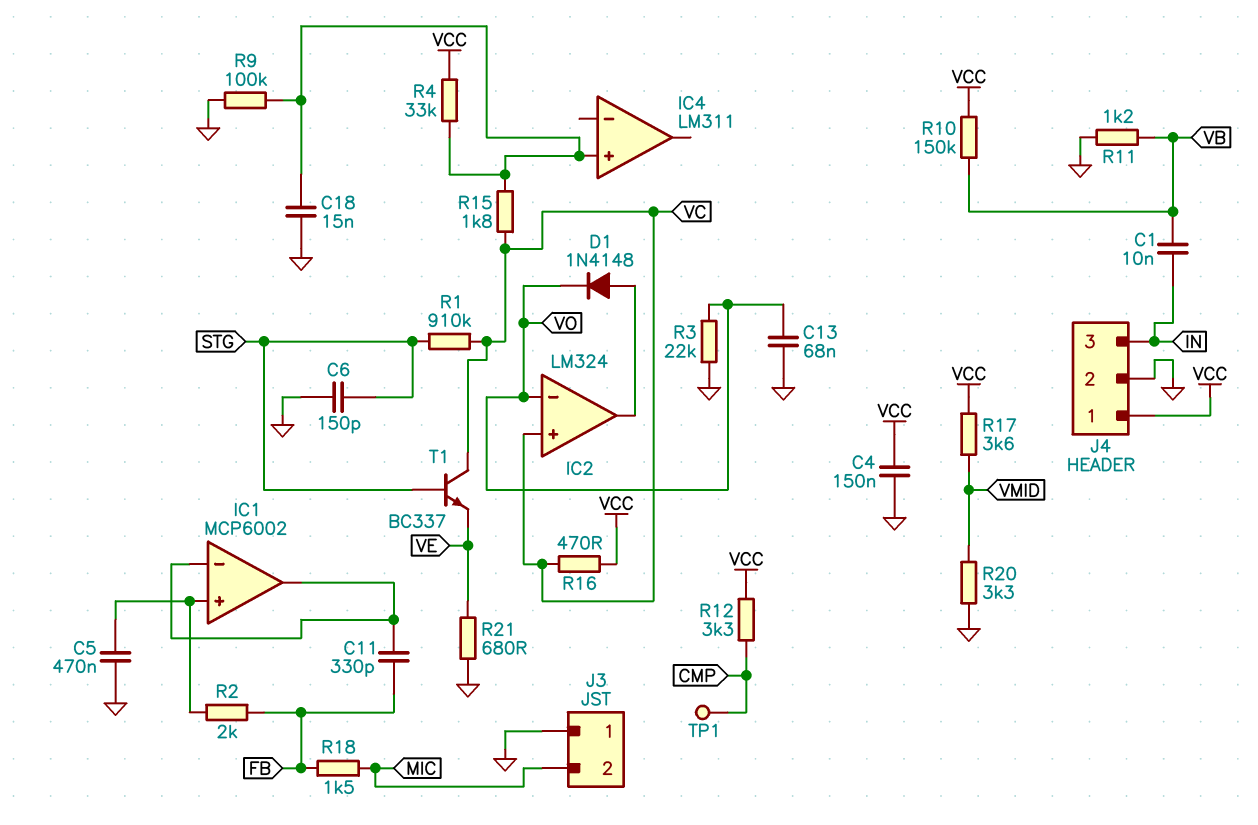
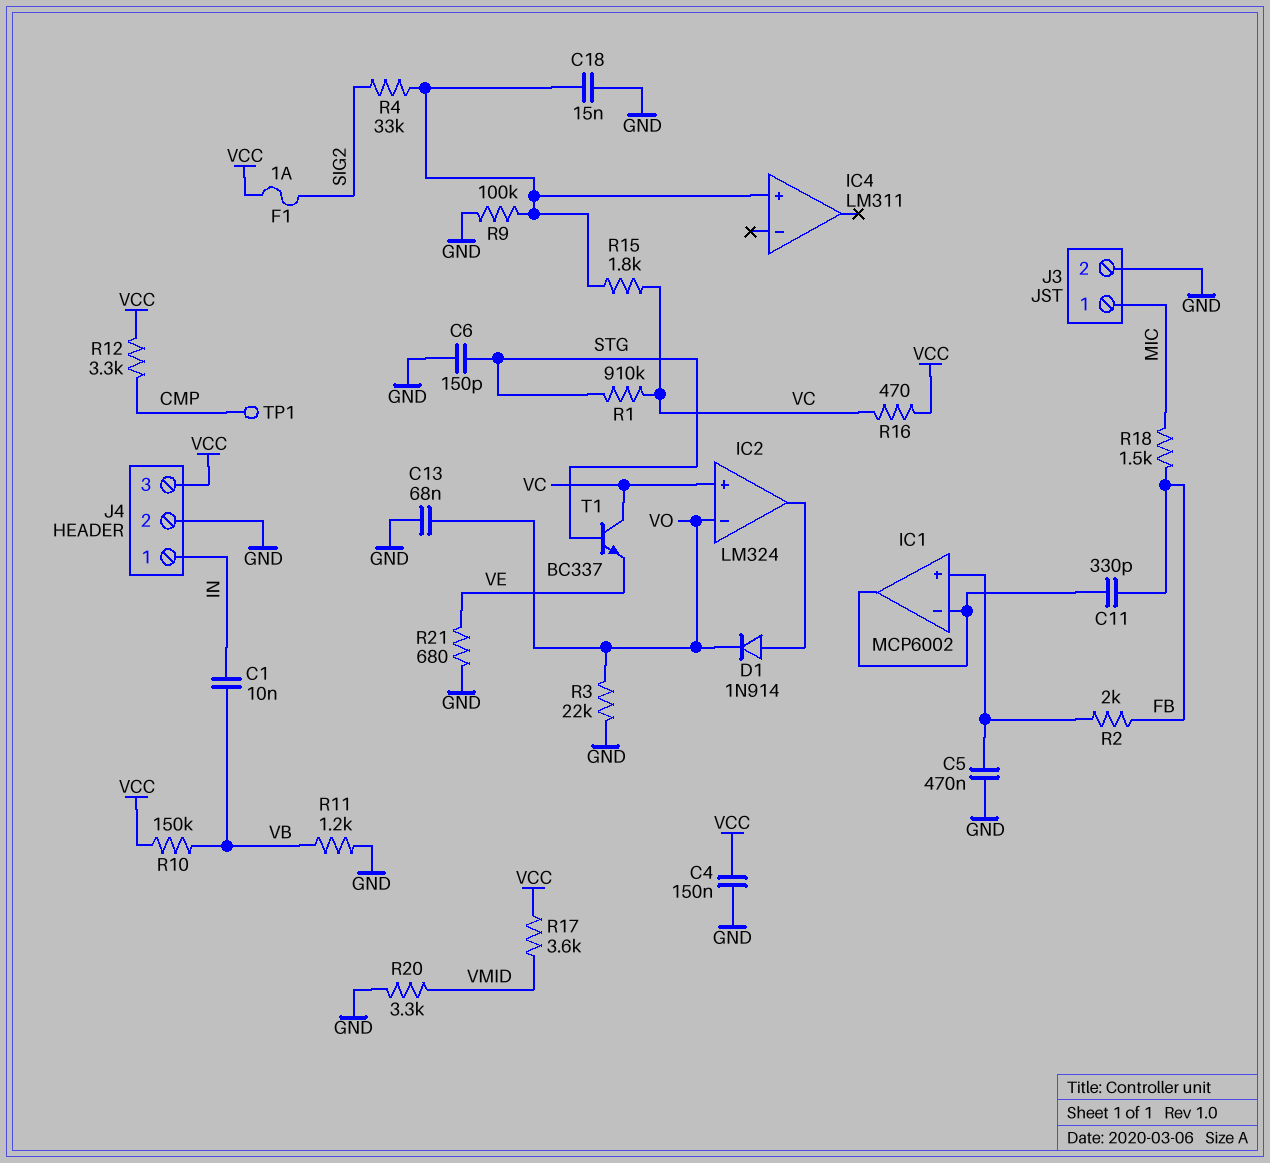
D1: diode 1N4148 (A IC2/out, K VO) -> diode 1N914 (A IC2/out, K VO)
F1: none -> 1A (SIG2, VCC)
J3 pin 1: GND -> MIC
J3 pin 2: MIC -> GND
J4 pin 1: VCC -> IN
J4 pin 3: IN -> VCC
R4: 33k (IC4/in+, VCC) -> 33k (IC4/in+, SIG2)

